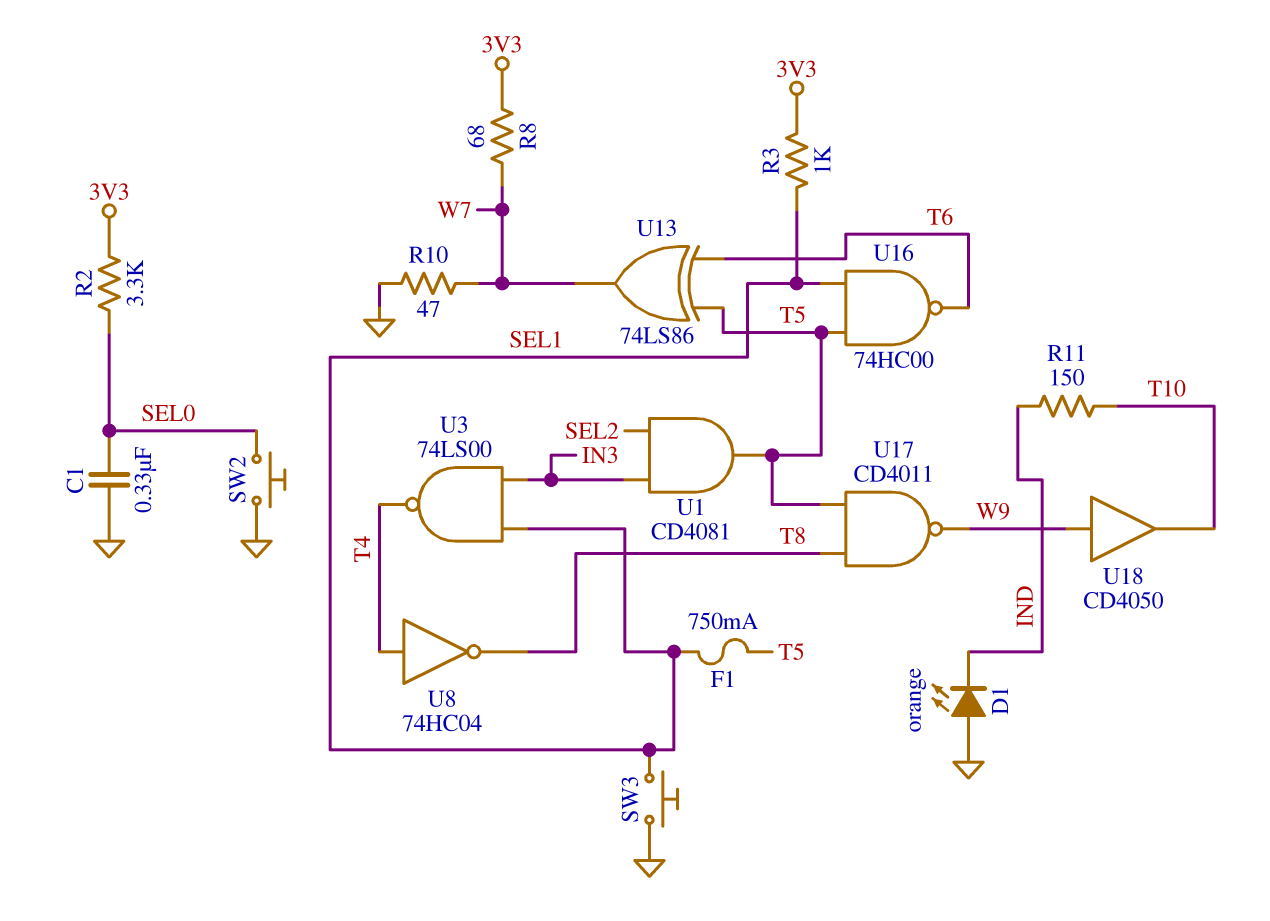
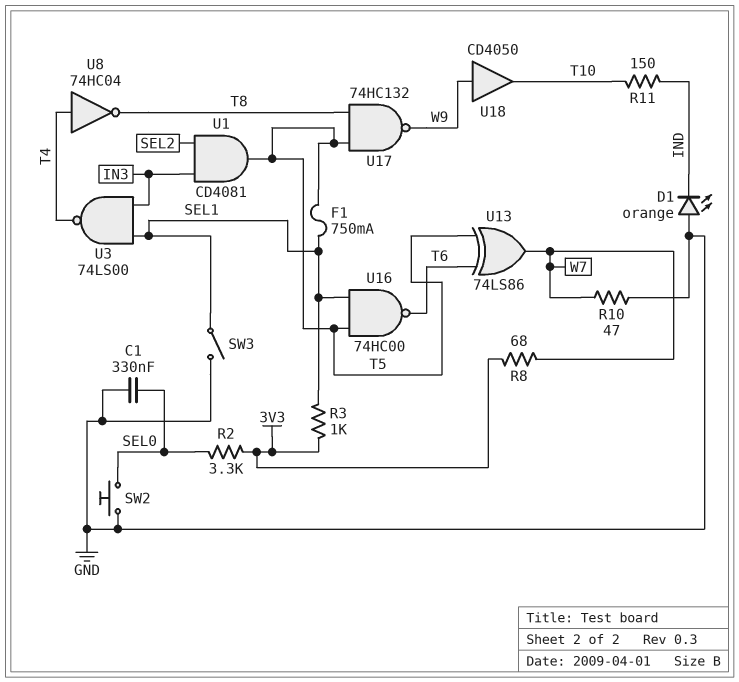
SW3: button (GND, SEL1) -> switch (GND, SEL1)
U17: NAND CD4011 (in T5, in T8, out W9) -> NAND 74HC132 (in T5, in T8, out W9)

